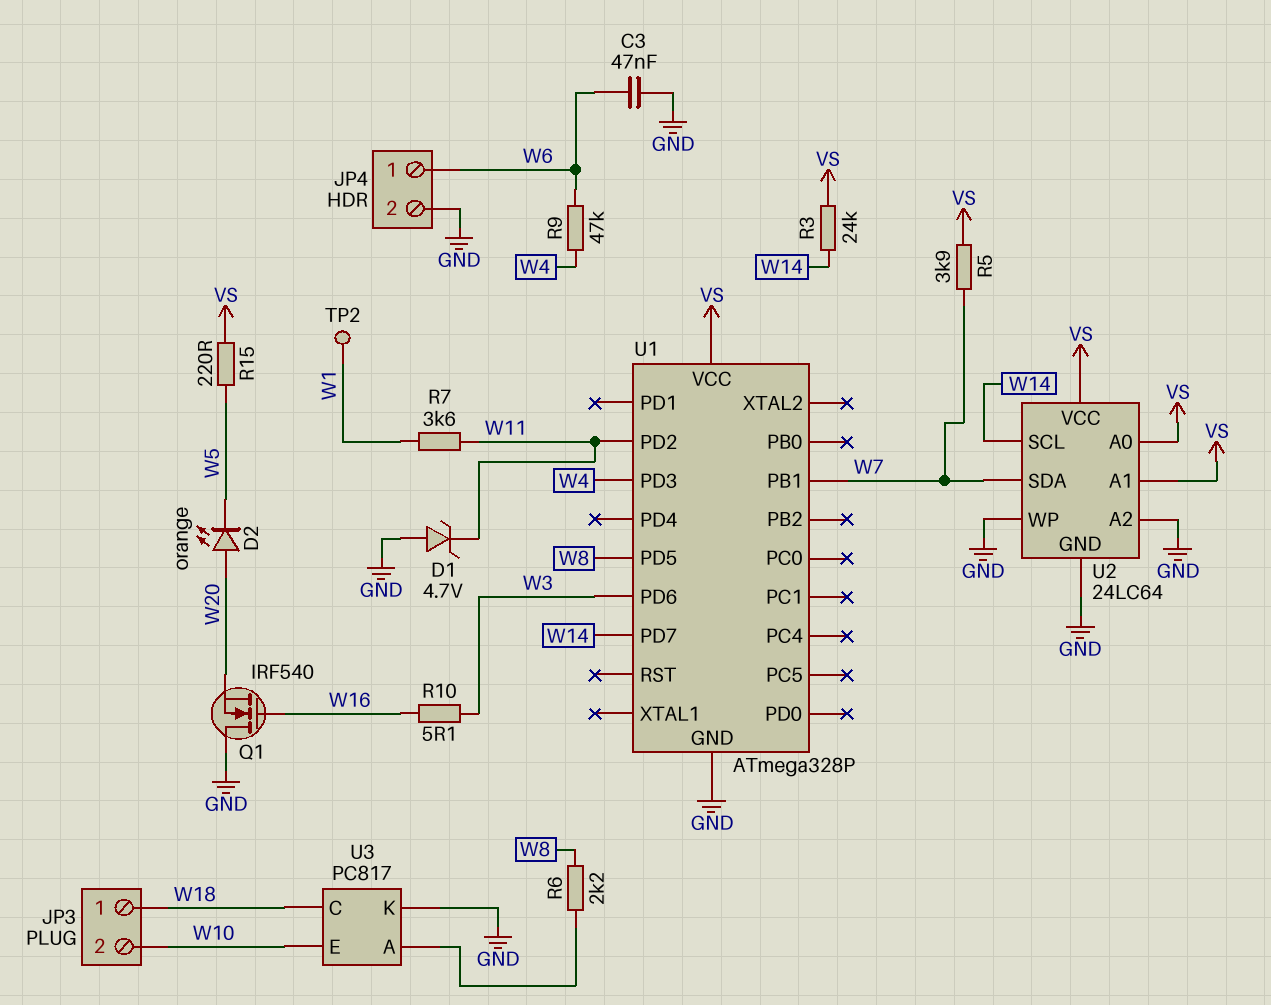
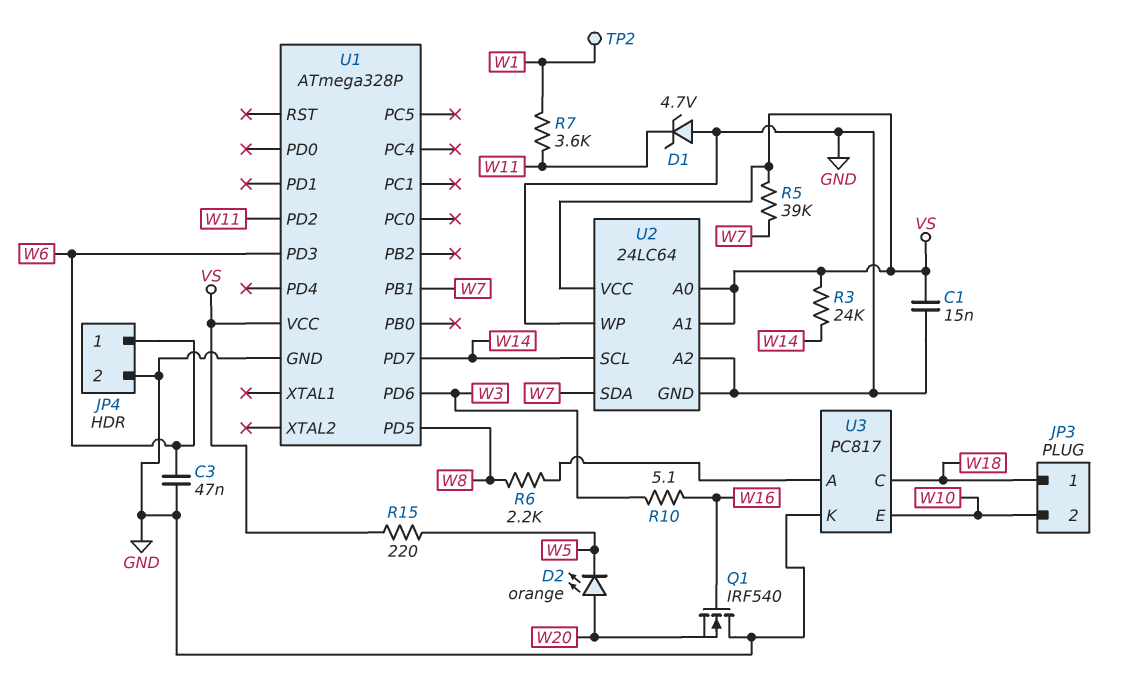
C1: none -> 15nF (GND, VS)
R5: 3.9k (VS, W7) -> 39k (VS, W7)
R9: 47k (W4, W6) -> none
U1 pin PD3: W4 -> W6

